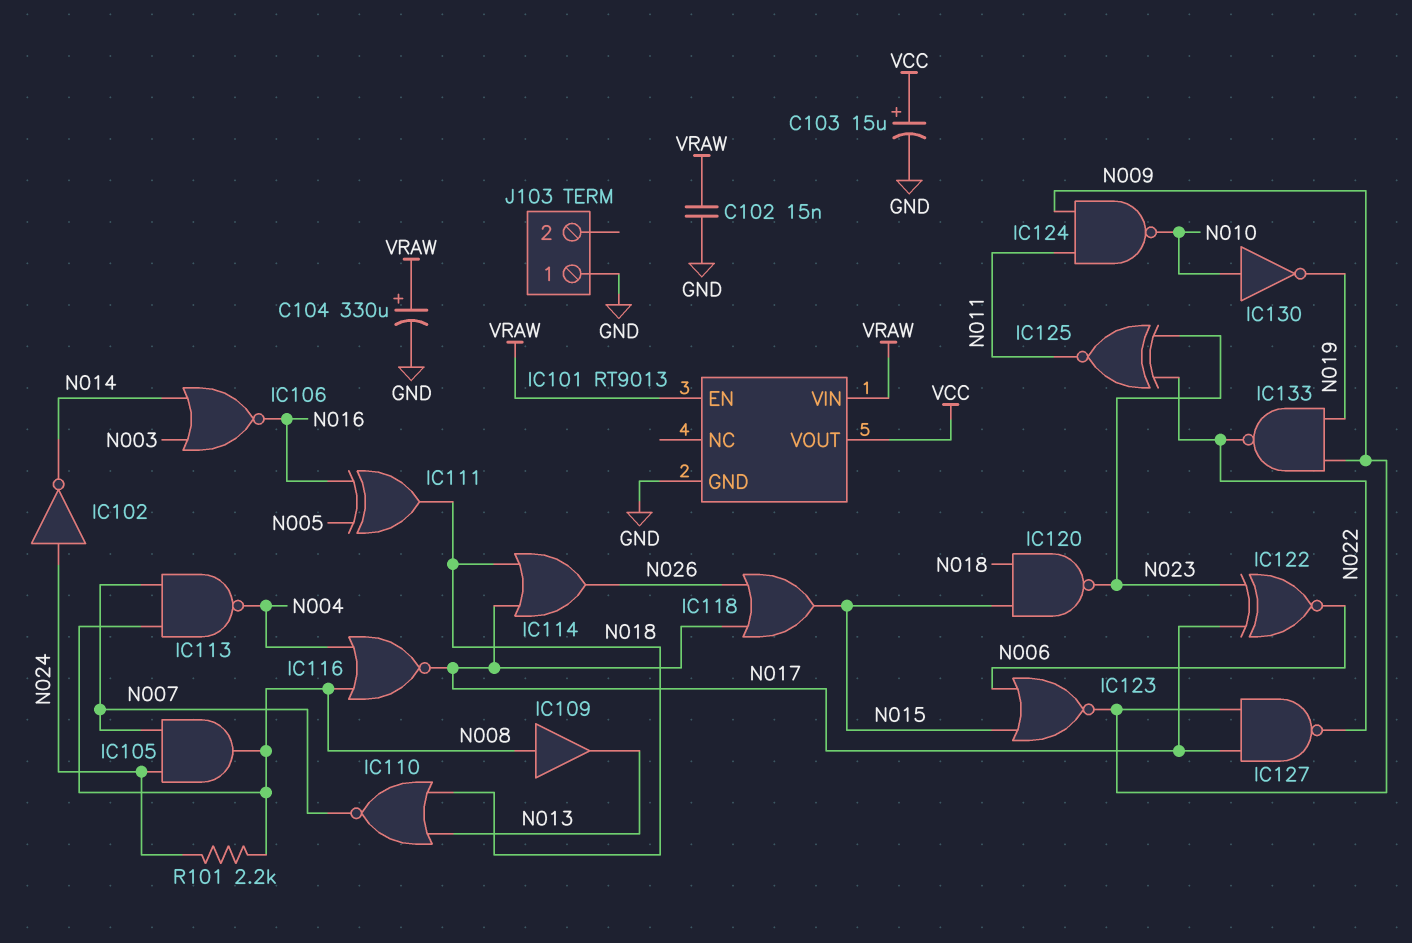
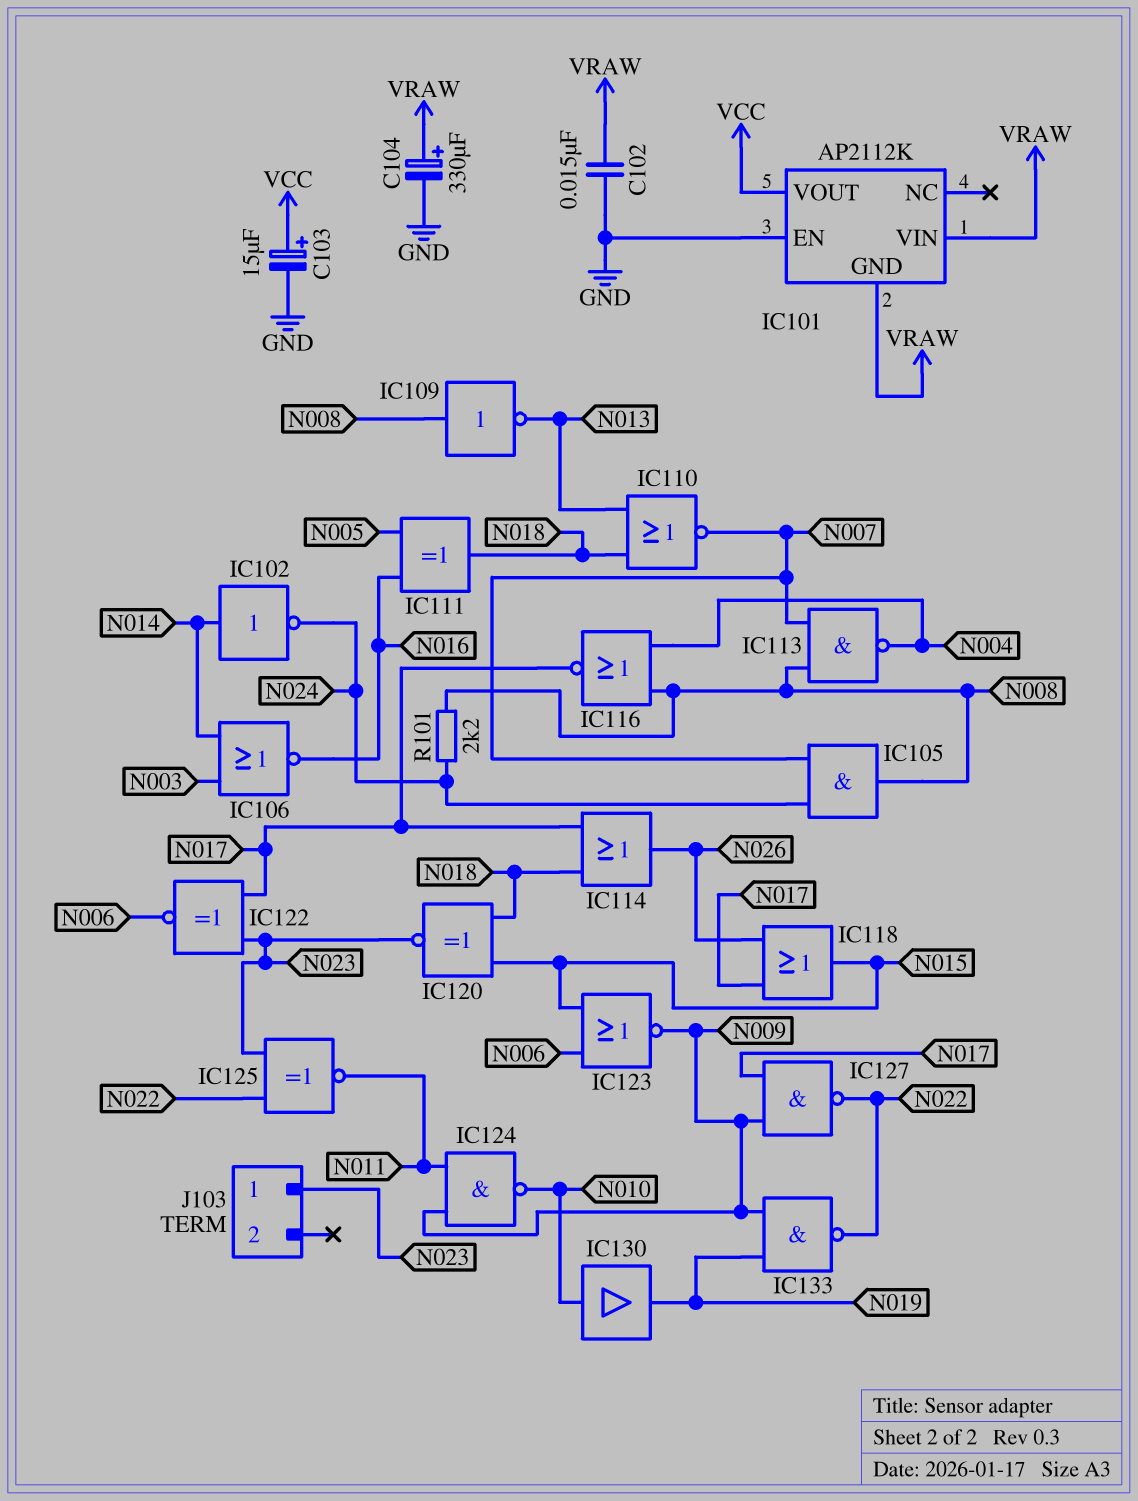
IC101: RT9013 -> AP2112K
IC101 pin EN: VRAW -> GND
IC101 pin GND: GND -> VRAW
IC102: NOT (in N024, out N014) -> NOT (in N014, out N024)
IC109: buffer (in N008, out N013) -> NOT (in N008, out N013)
IC120: NAND (in N015, in N018, out N023) -> XNOR (in N015, in N018, out N023)
IC130: NOT (in N010, out N019) -> buffer (in N010, out N019)
J103 pin 1: GND -> N023

